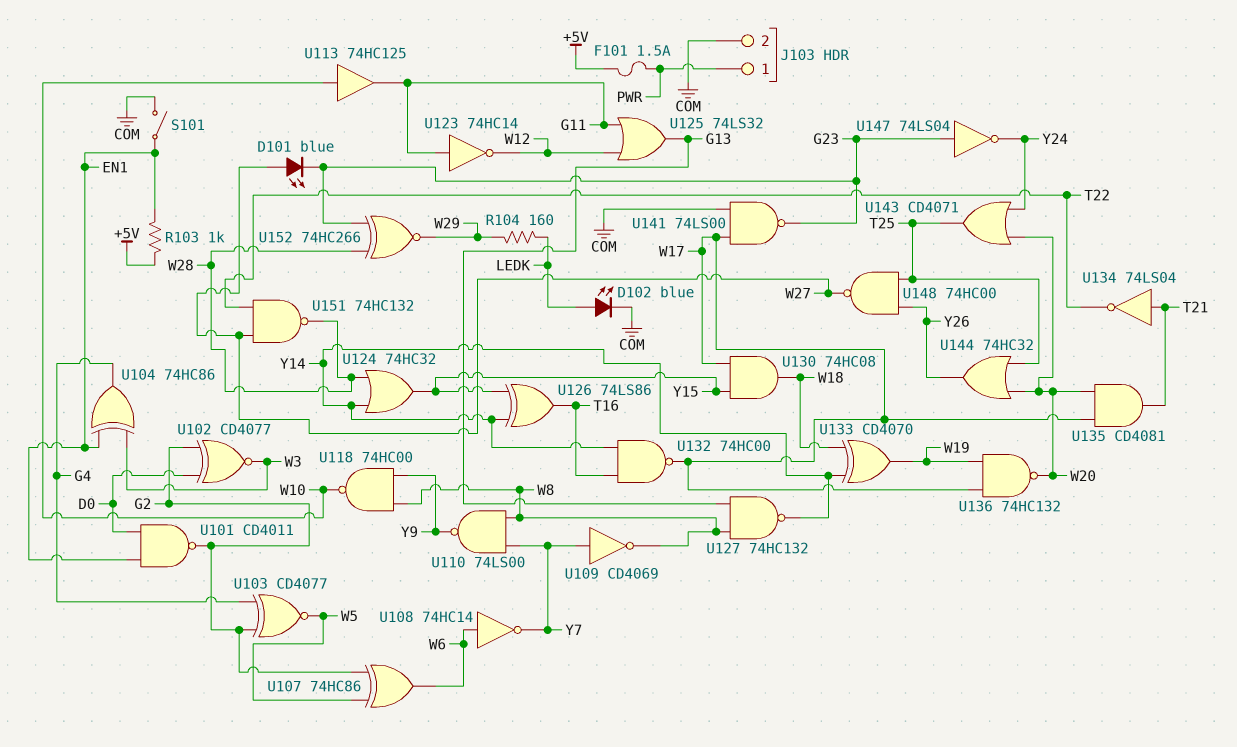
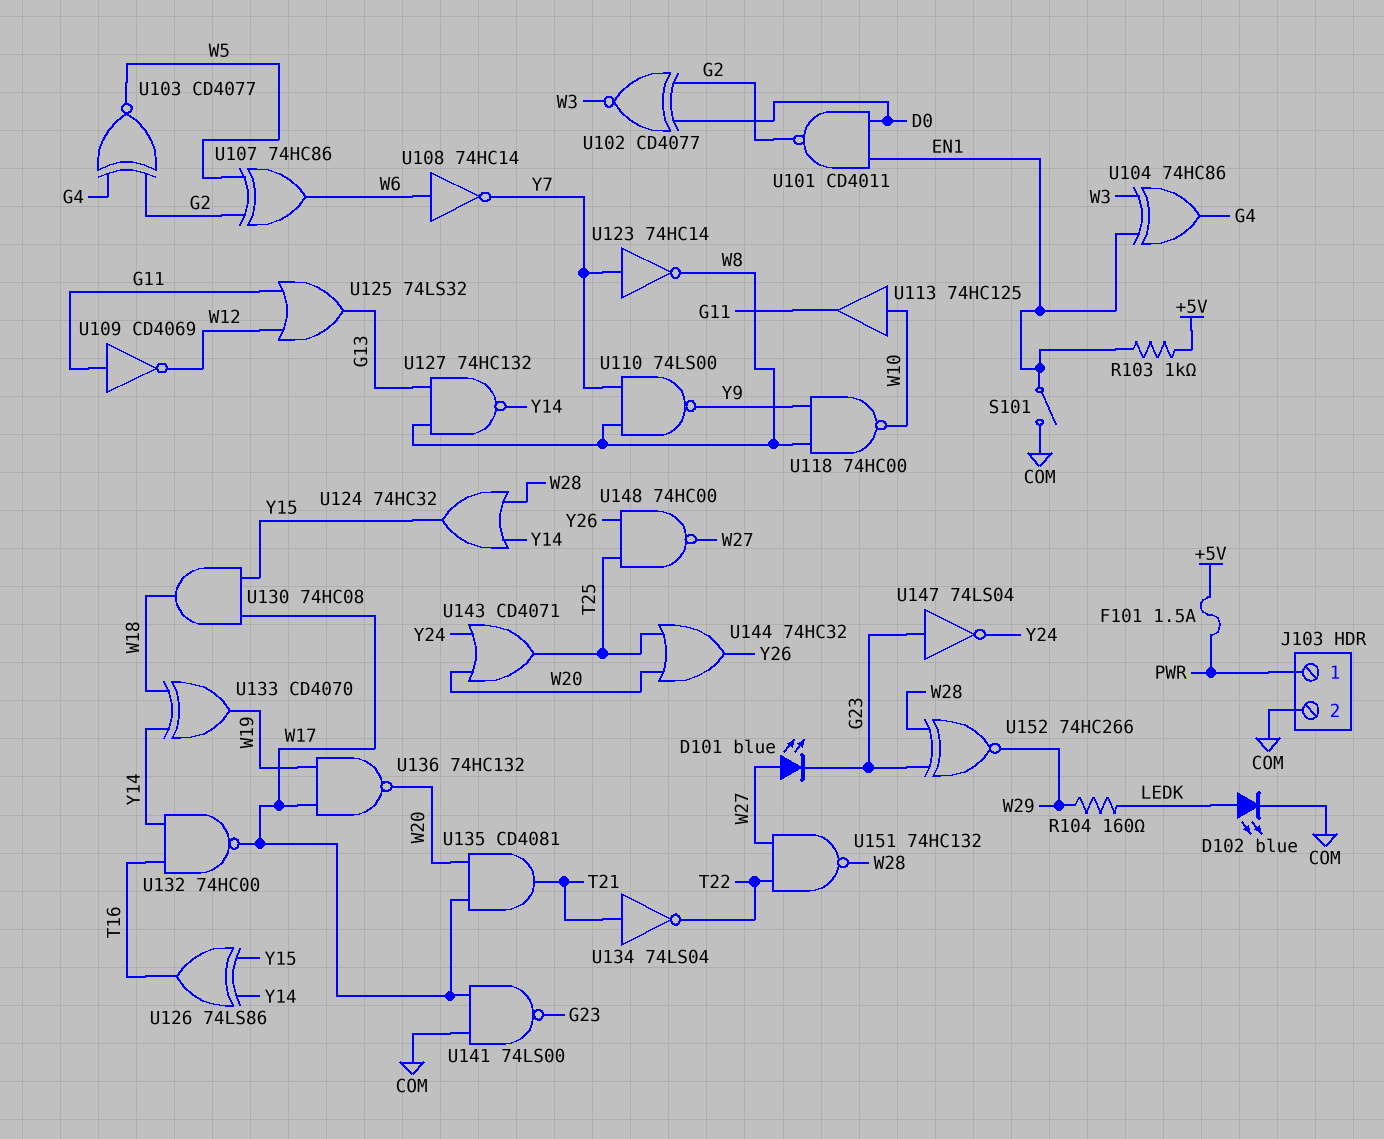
U109: NOT CD4069 (in Y7, out W8) -> NOT CD4069 (in G11, out W12)
U123: NOT 74HC14 (in G11, out W12) -> NOT 74HC14 (in Y7, out W8)

